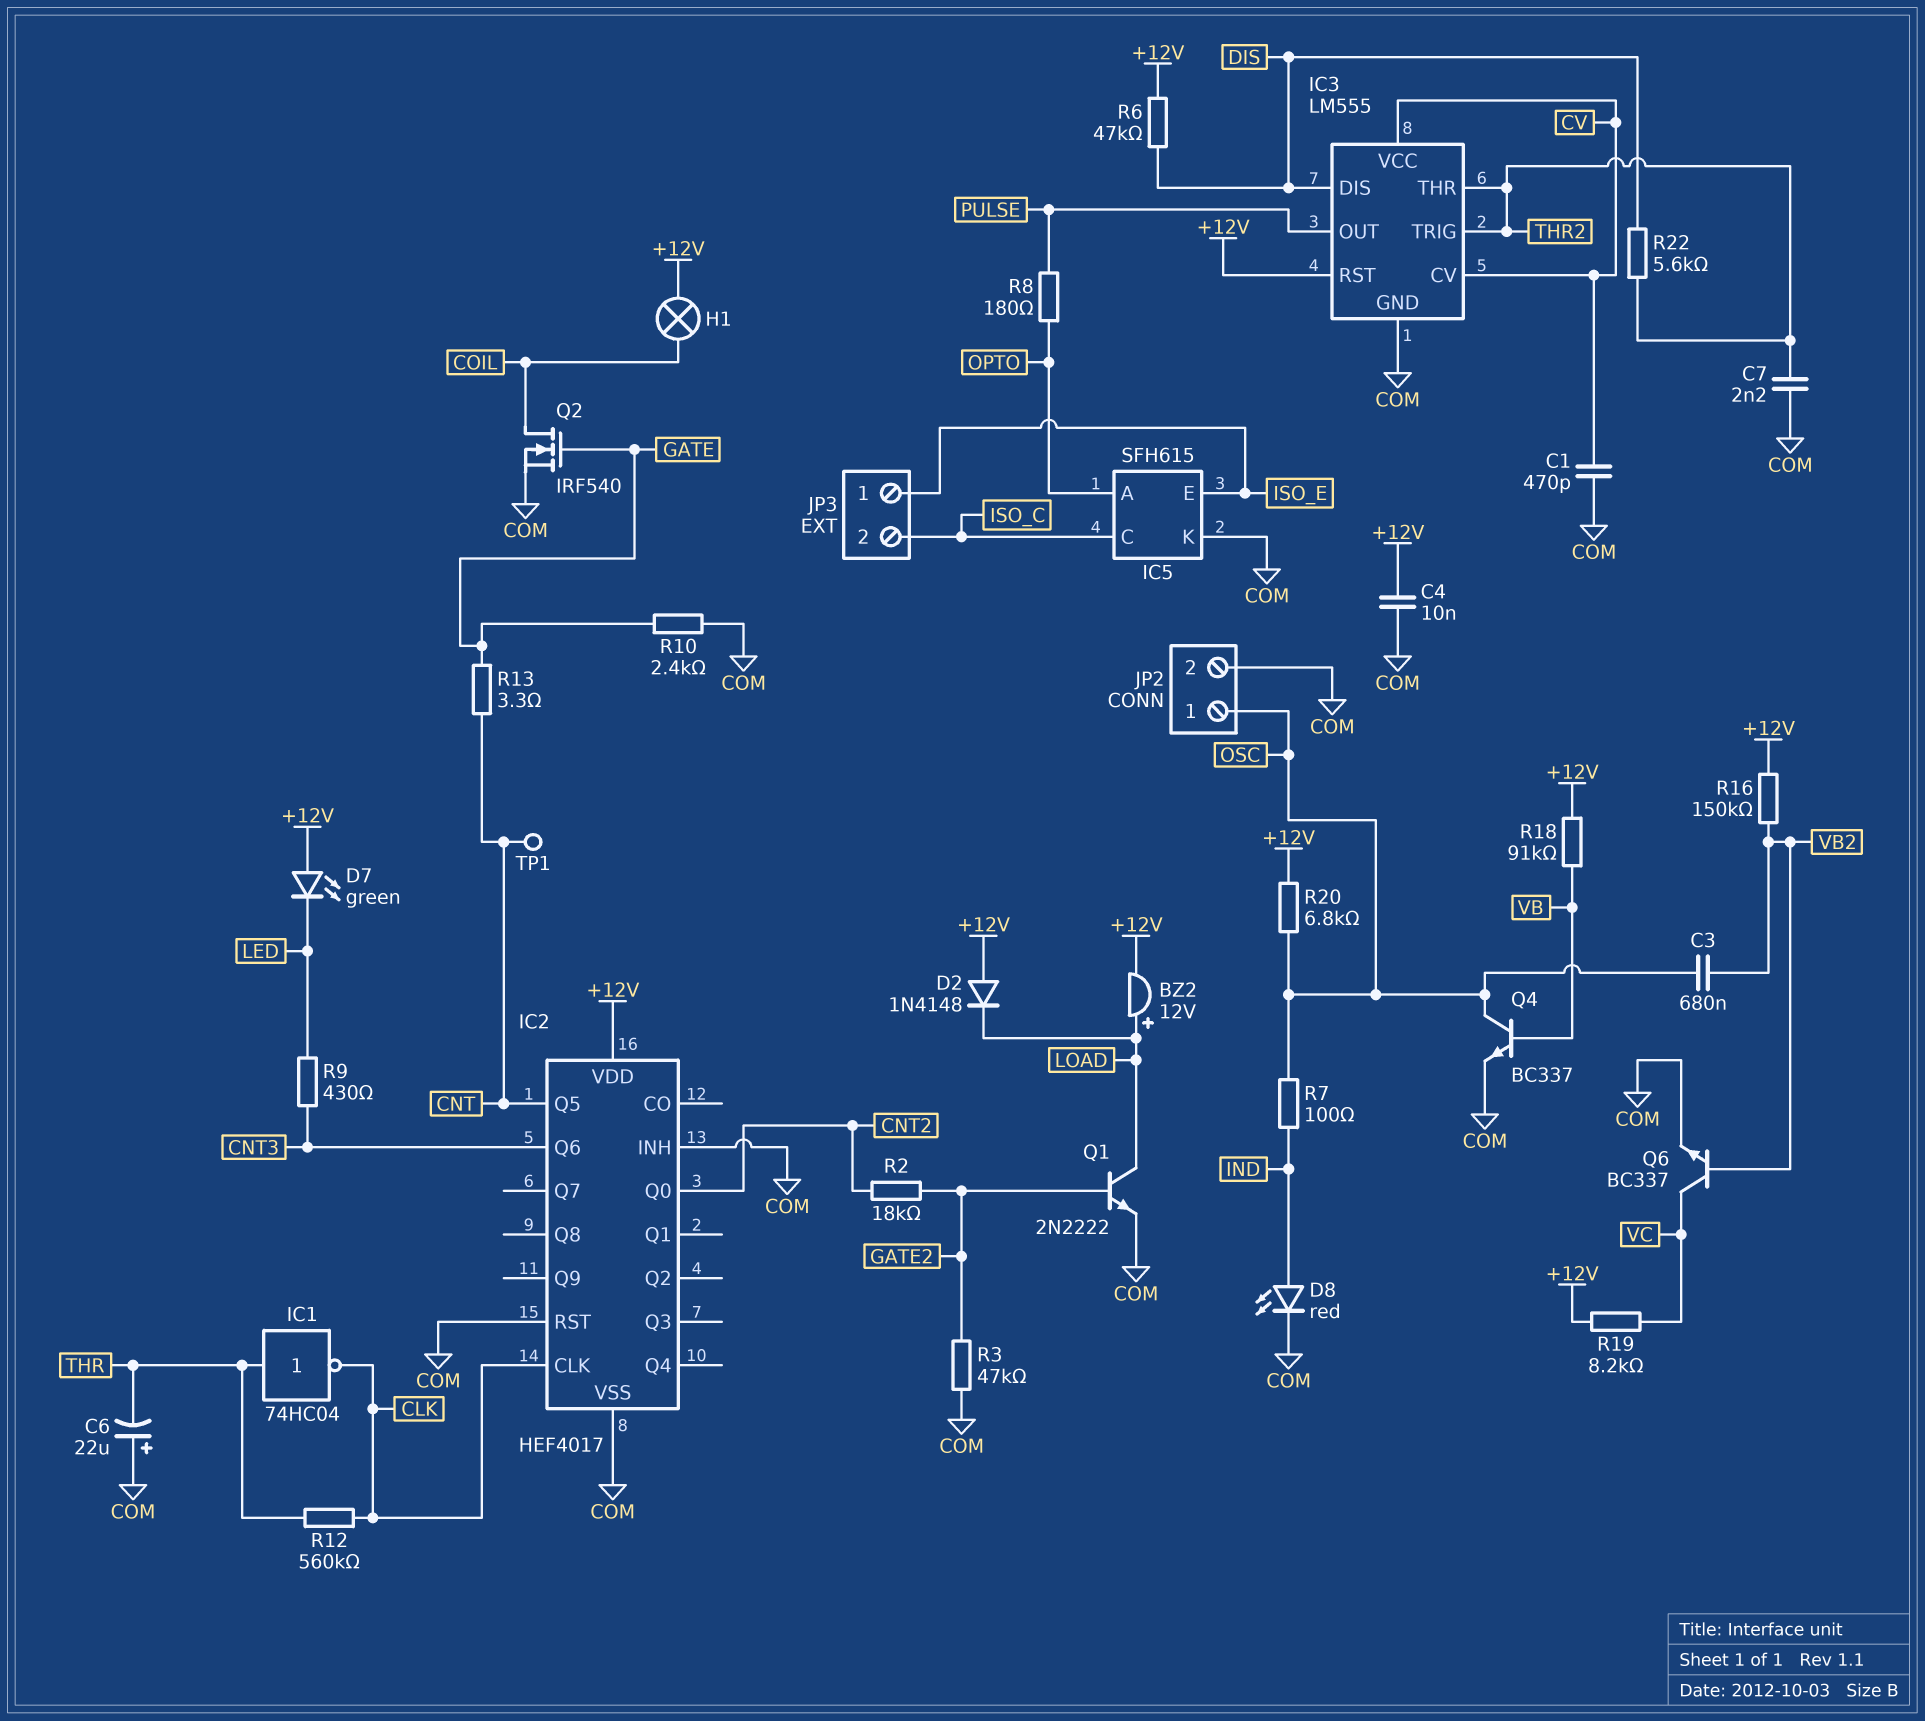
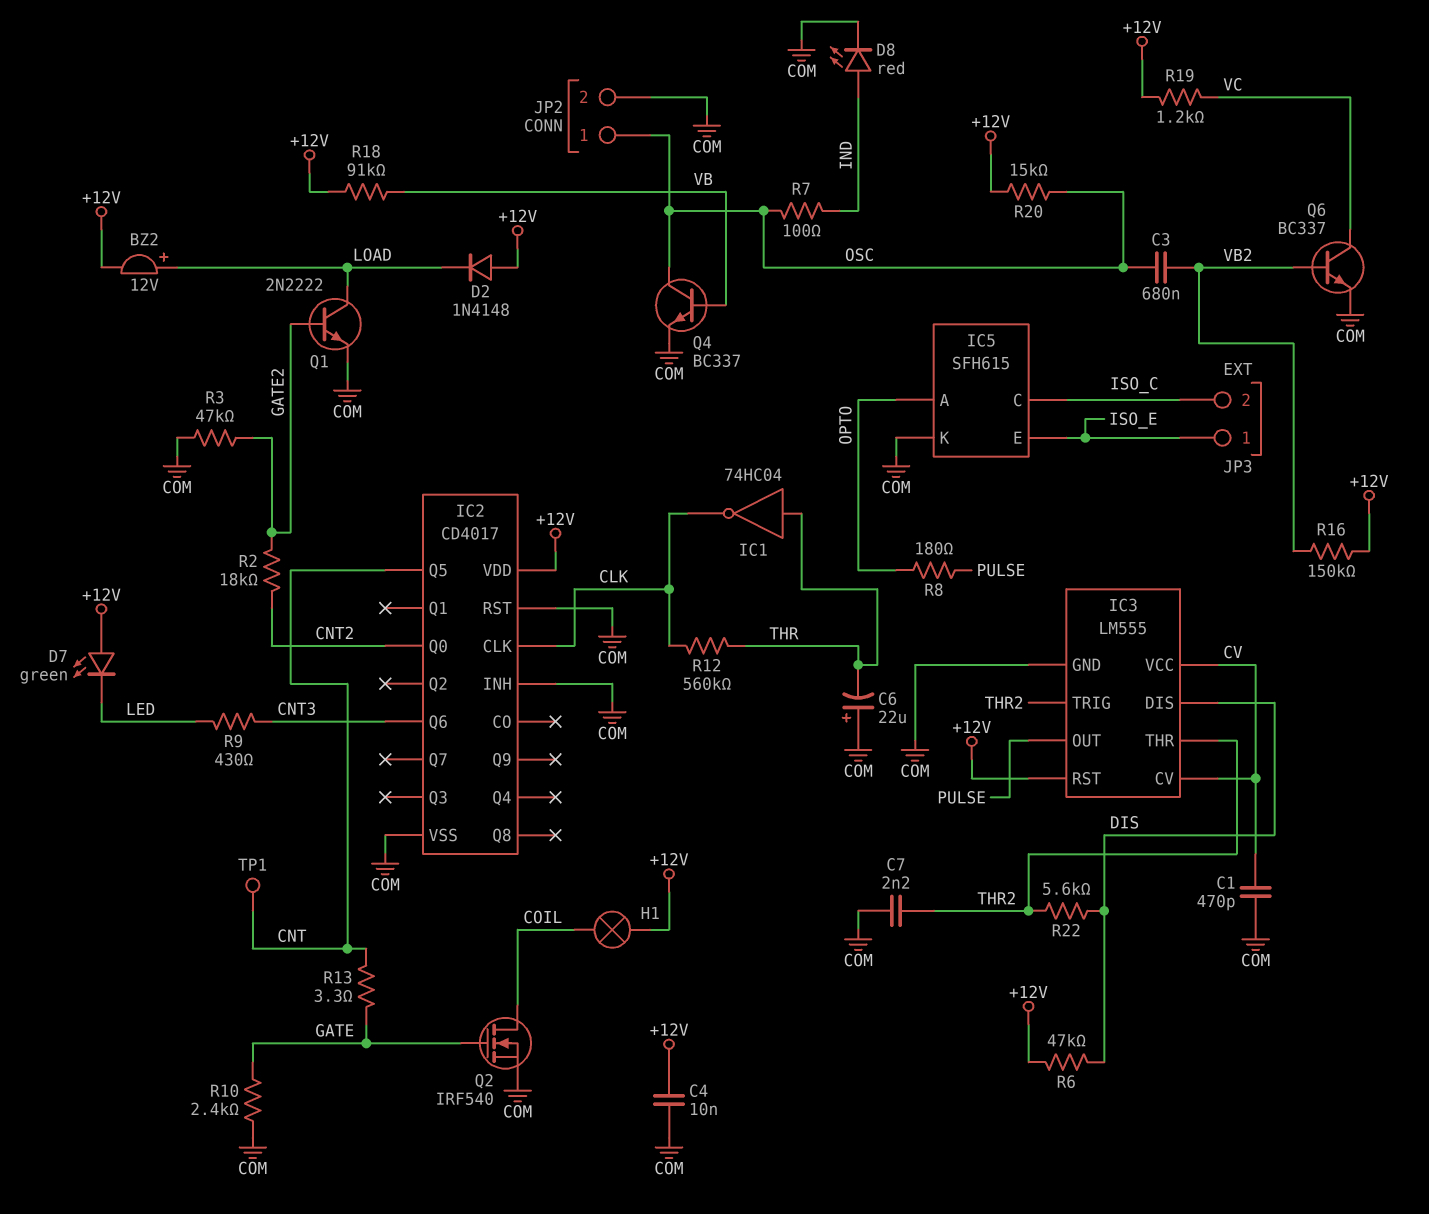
IC2: HEF4017 -> CD4017
R19: 8.2k (+12V, VC) -> 1.2k (+12V, VC)
R20: 6.8k (+12V, OSC) -> 15k (+12V, OSC)

